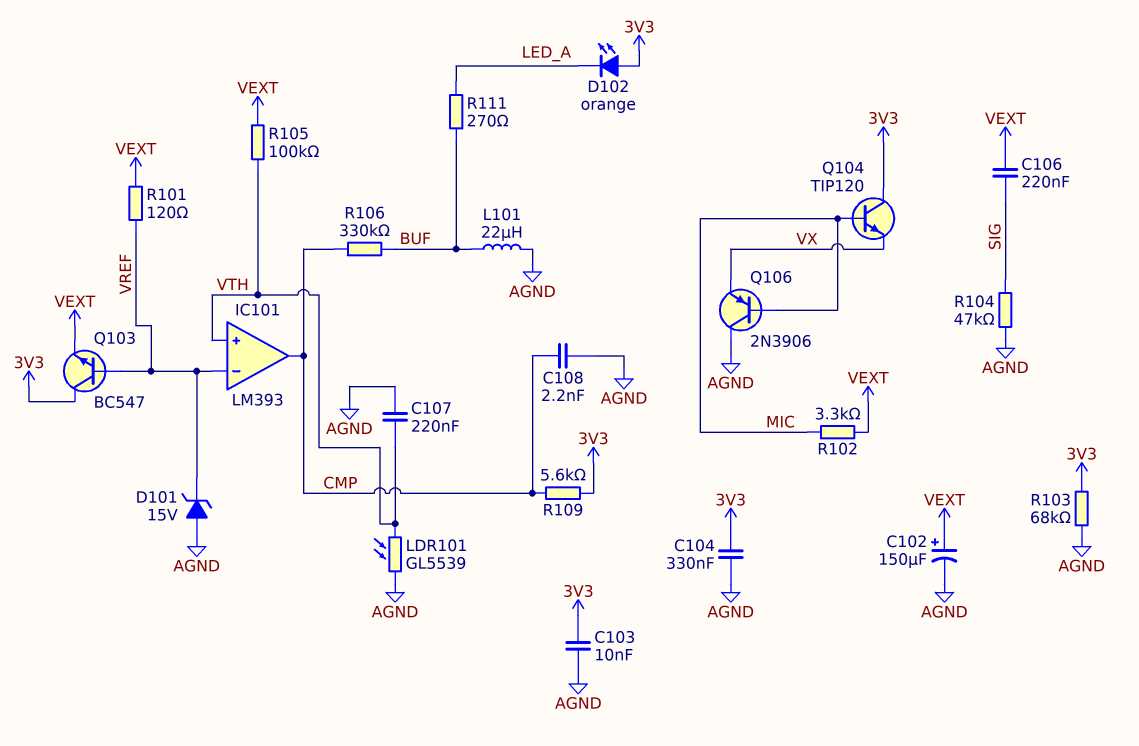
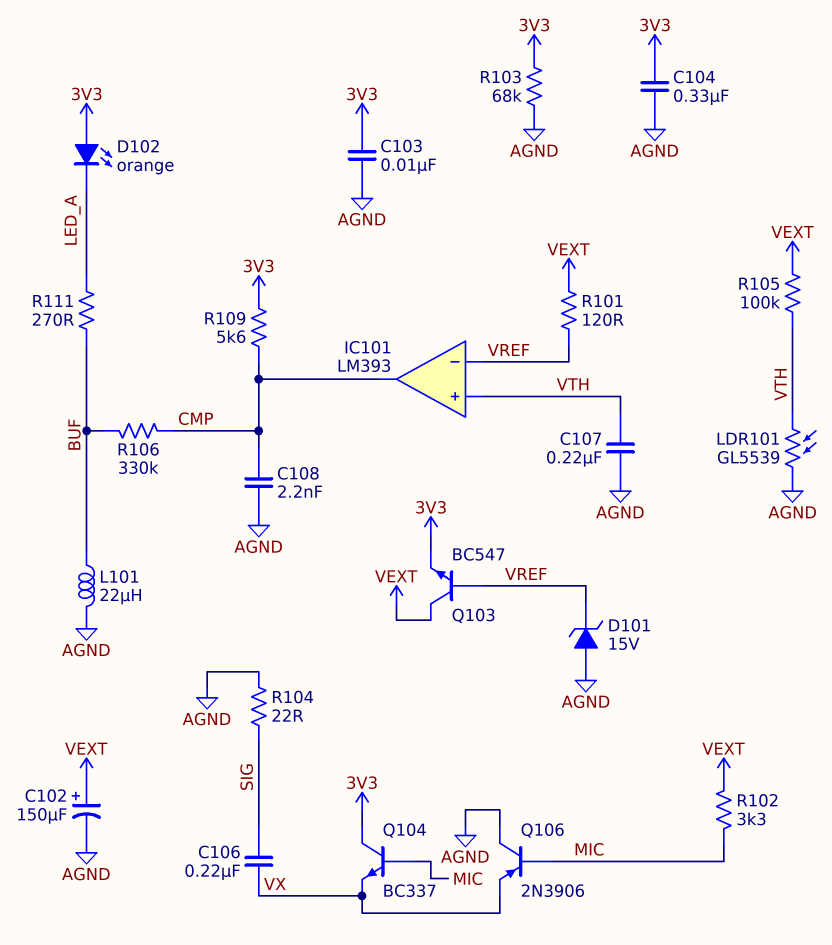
C106: 220nF (SIG, VEXT) -> 220nF (SIG, VX)
Q103: NPN BC547 (B VREF, C 3V3, E VEXT) -> NPN BC547 (B VREF, C VEXT, E 3V3)
Q104: NPN TIP120 (B MIC, C 3V3, E VX) -> NPN BC337 (B MIC, C 3V3, E VX)
R104: 47k (AGND, SIG) -> 22 (AGND, SIG)

